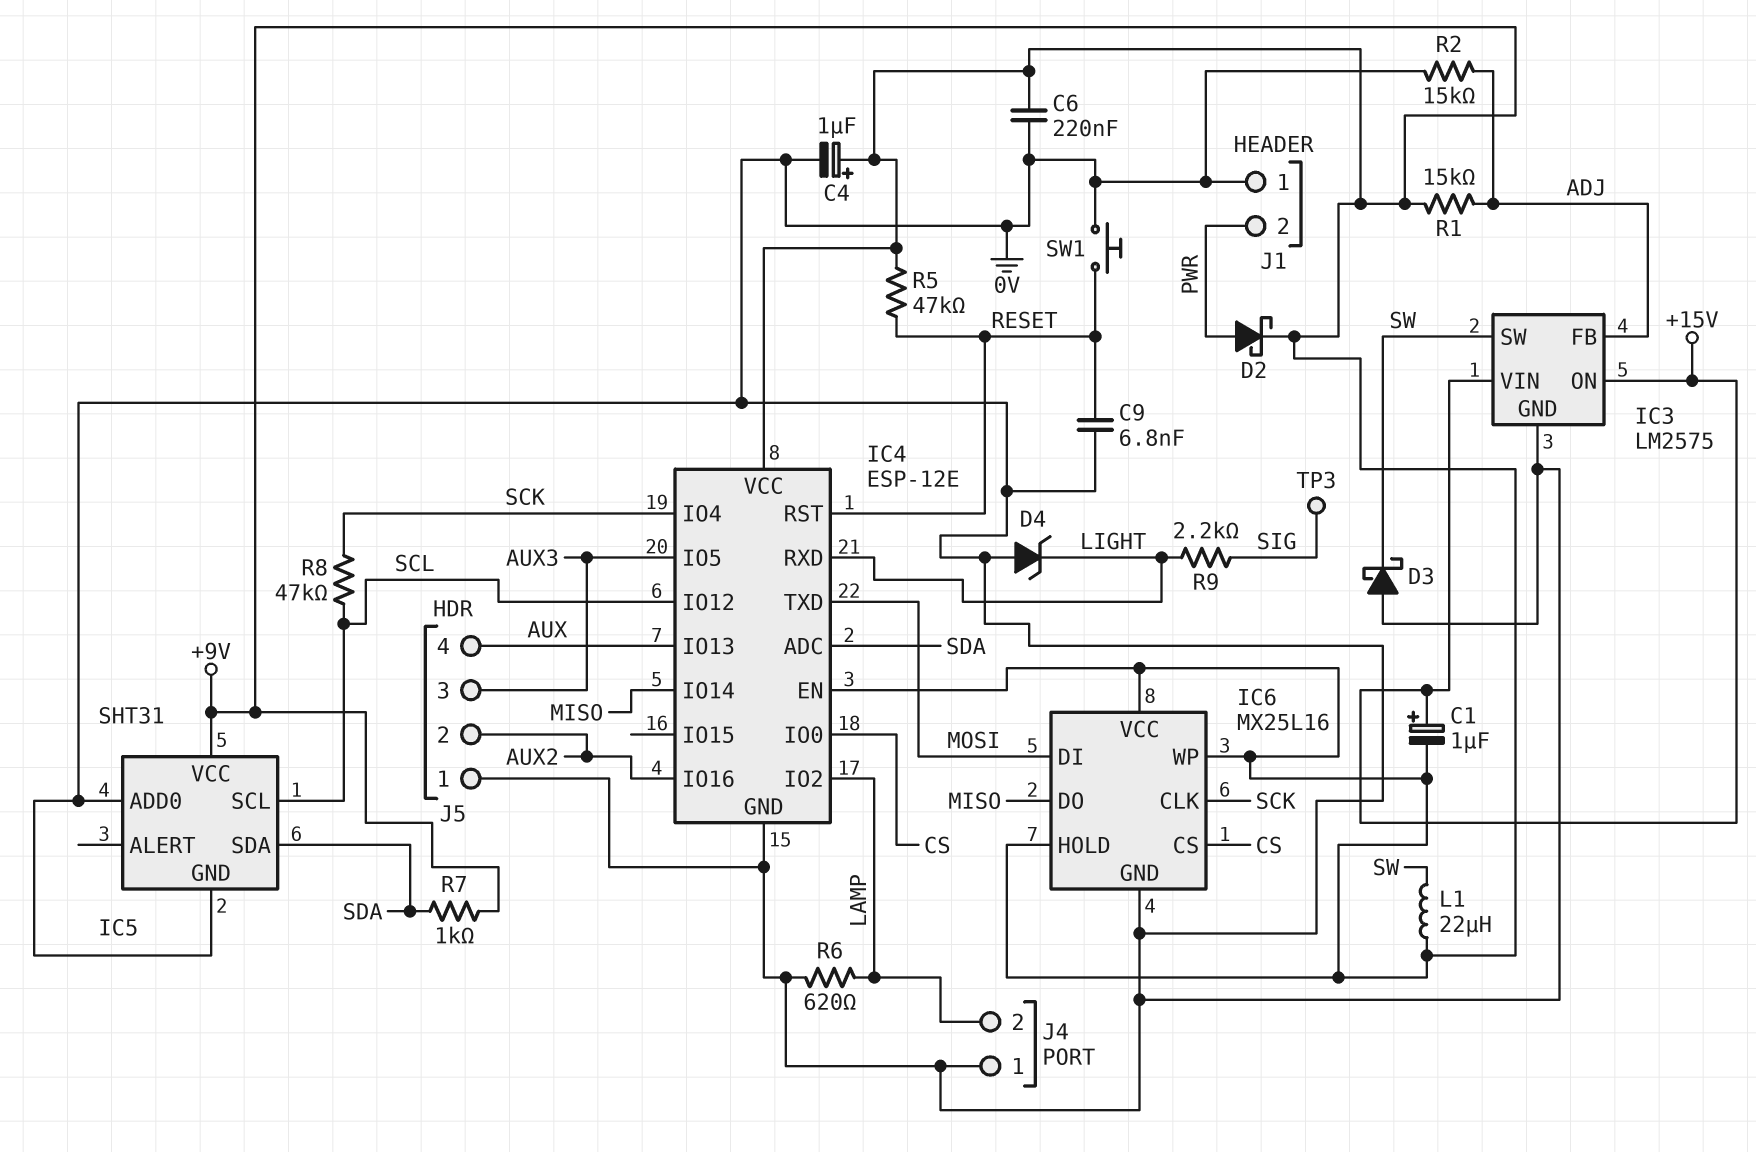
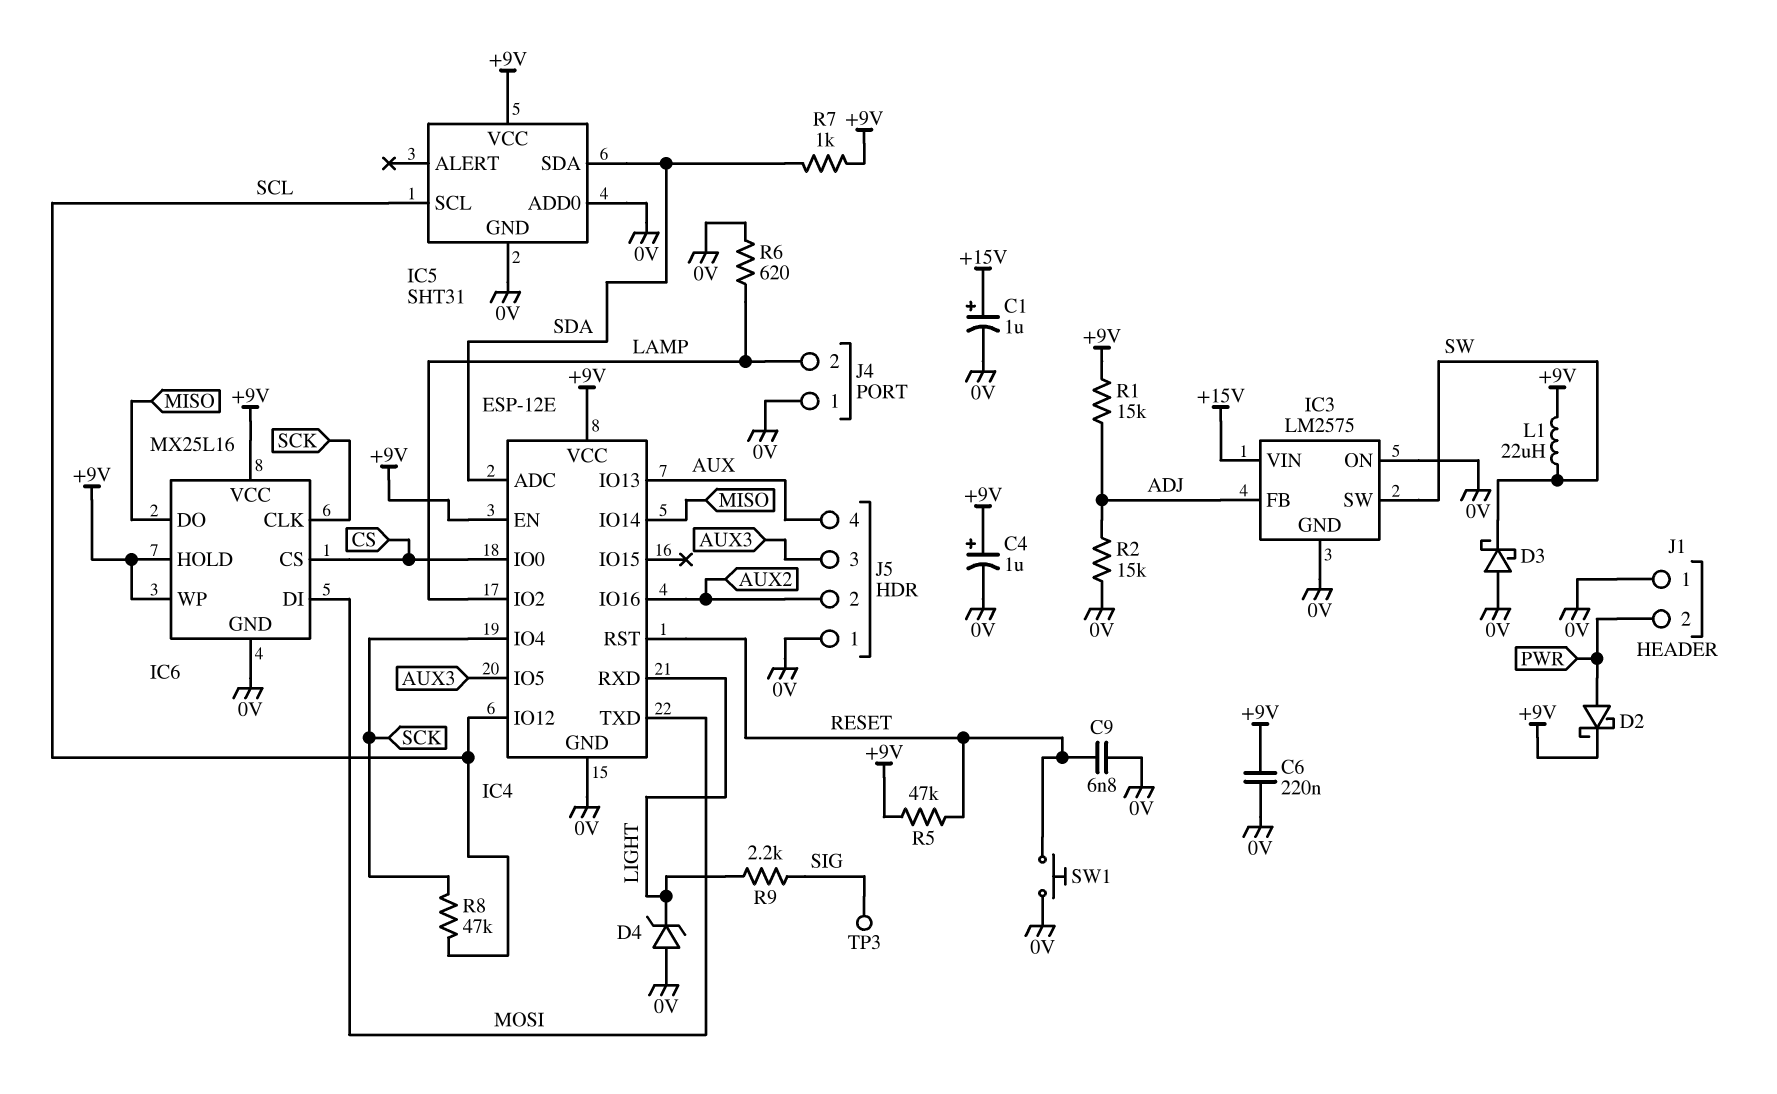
C1: 1uF (plus +15V, minus +9V) -> 1uF (plus +15V, minus 0V)
IC3 pin ON: +15V -> 0V

